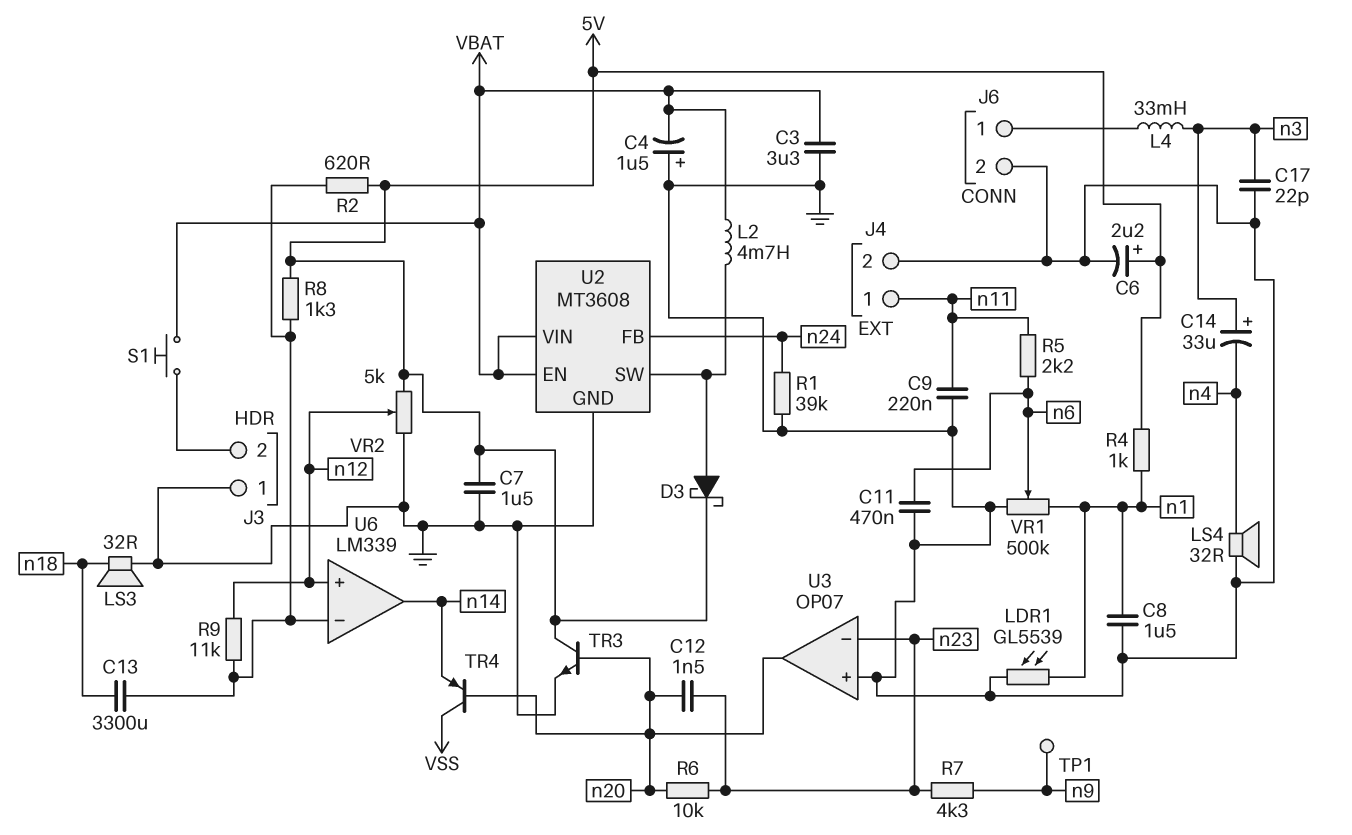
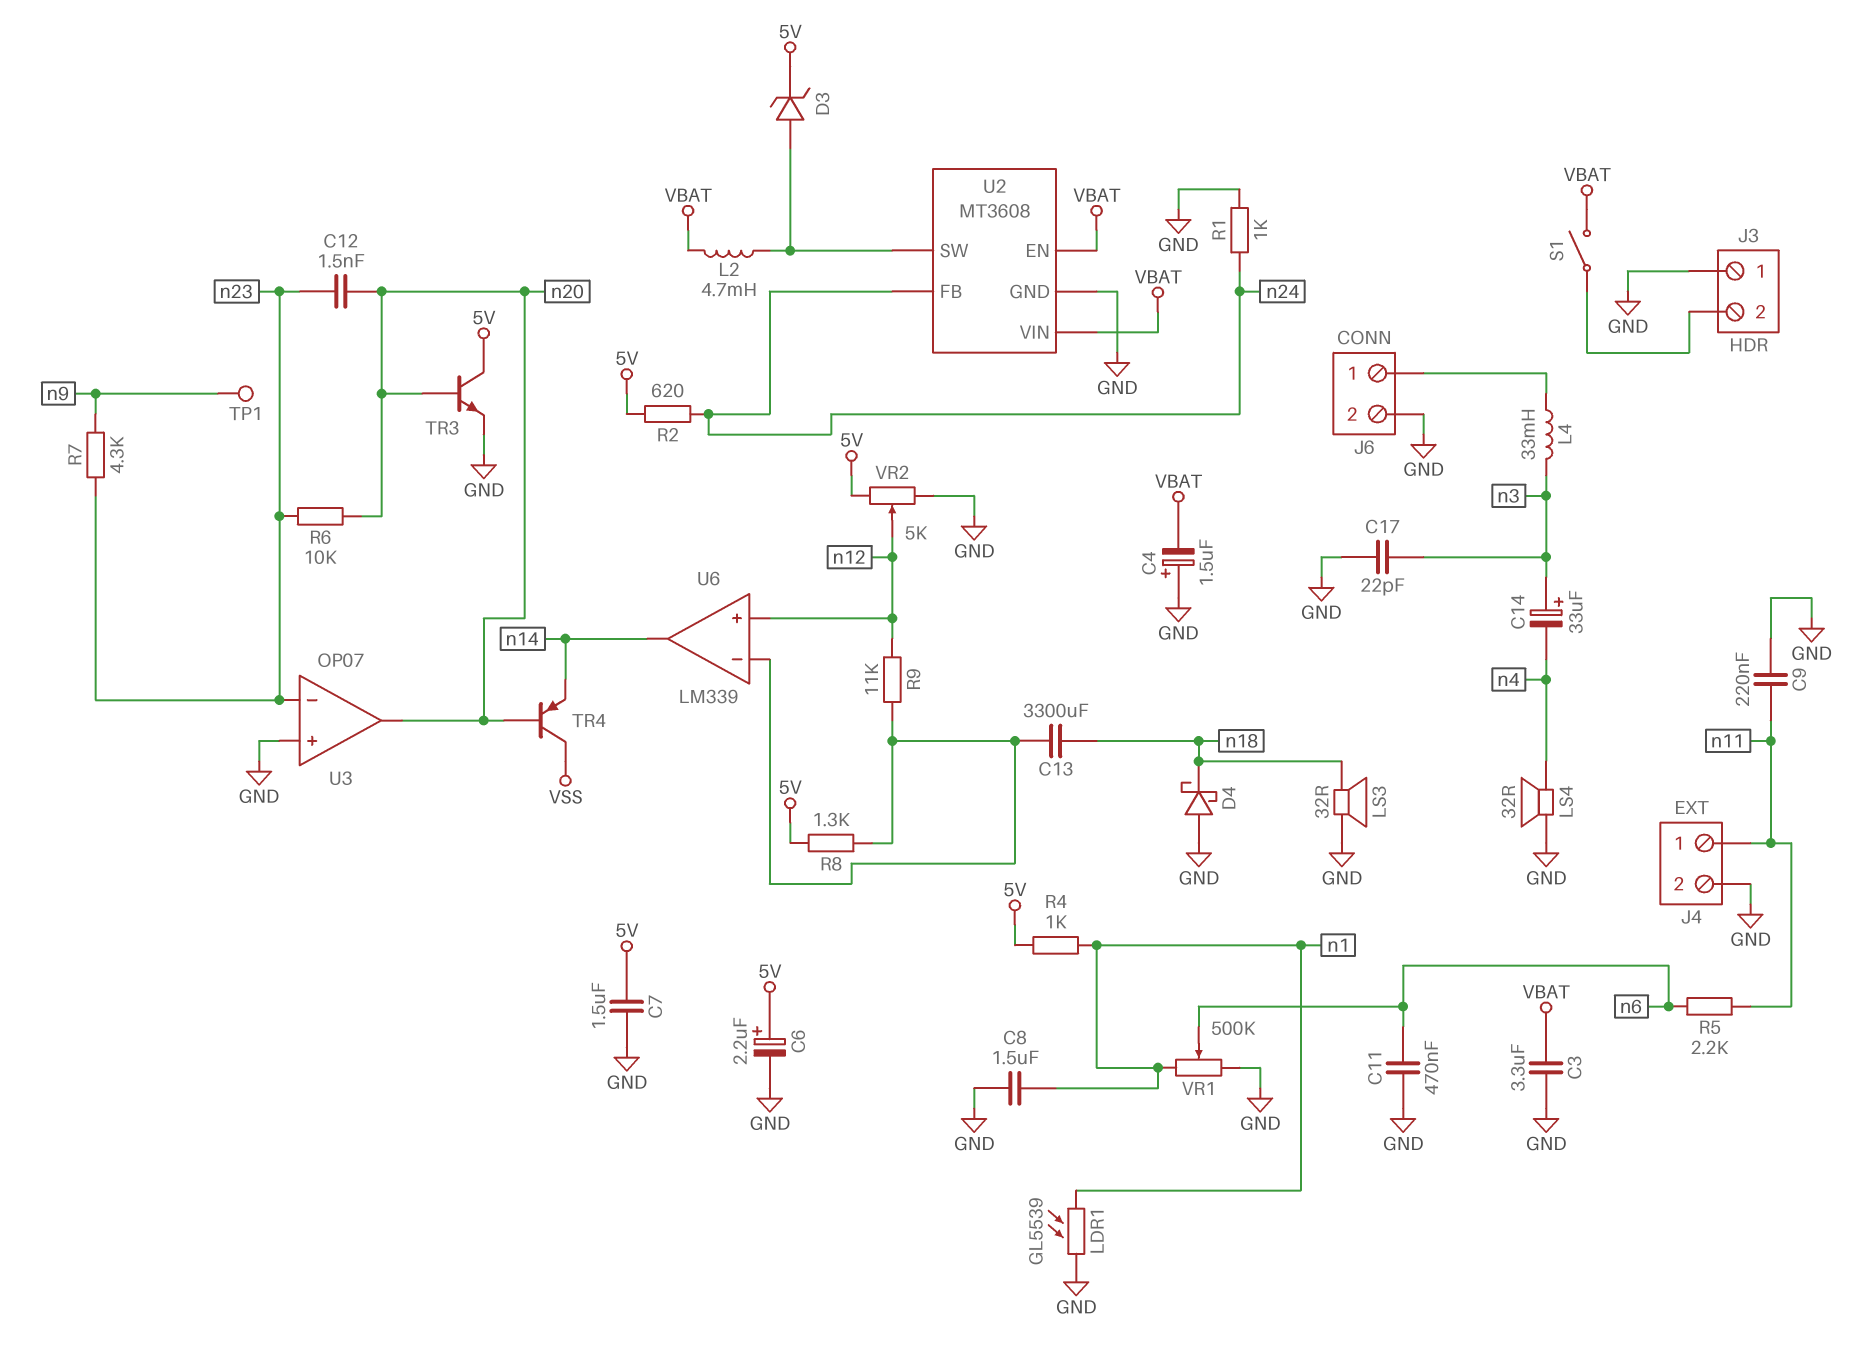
D3: schottky (A U2/SW, K 5V) -> zener (A U2/SW, K 5V)
D4: none -> schottky (A GND, K n18)
R1: 39k (GND, n24) -> 1k (GND, n24)
R2: 620 (5V, U6/in-) -> 620 (5V, n24)
S1: button (J3/2, VBAT) -> switch (J3/2, VBAT)

